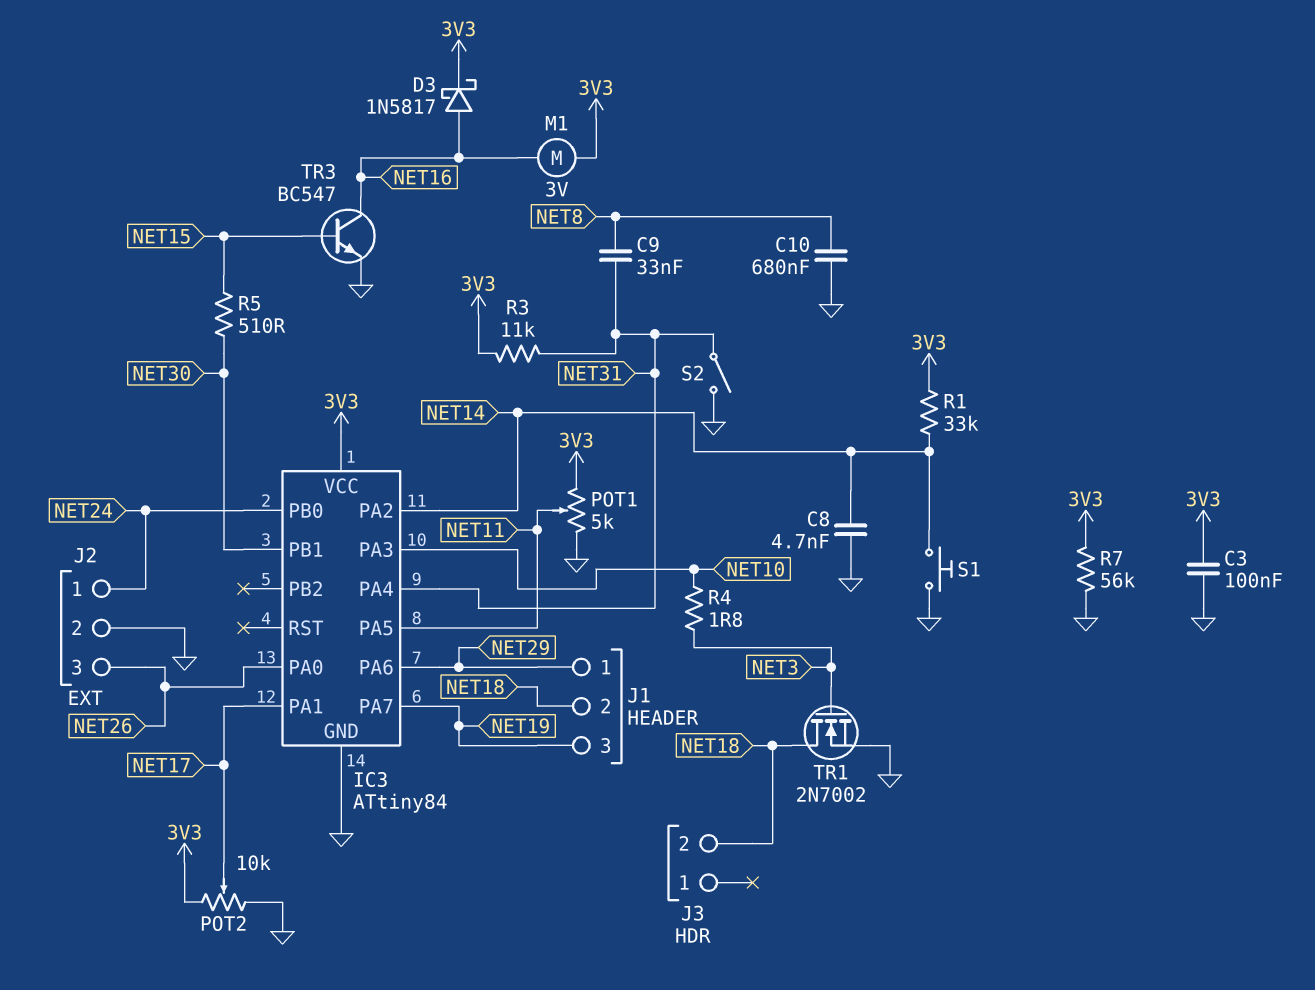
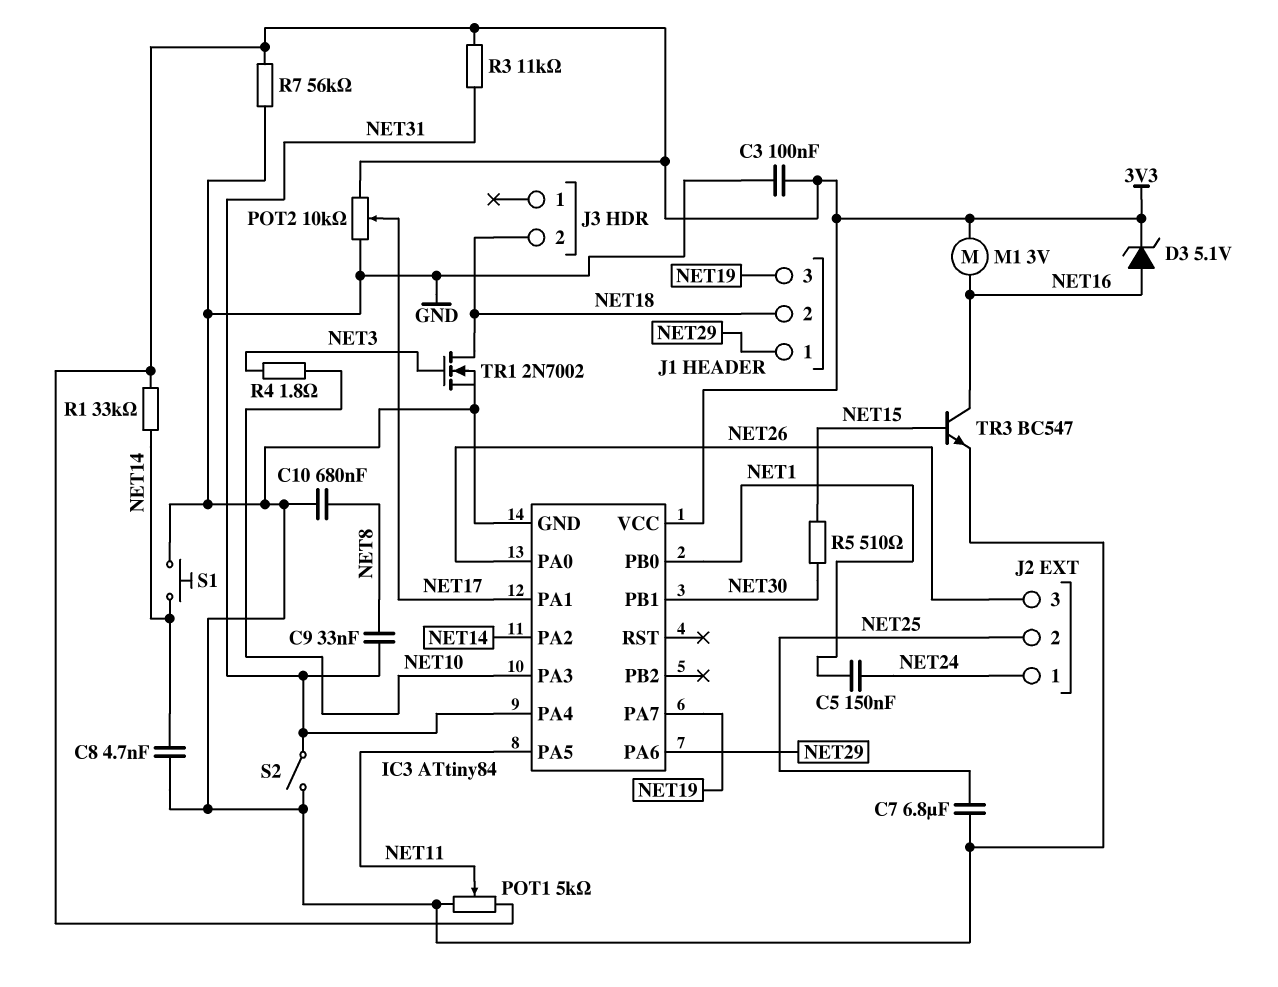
C5: none -> 150nF (NET1, NET24)
C7: none -> 6.8uF (GND, NET25)
D3: schottky 1N5817 (A NET16, K 3V3) -> zener 5.1V (A NET16, K 3V3)
IC3 pin PB0: NET24 -> NET1
J2 pin 2: GND -> NET25

